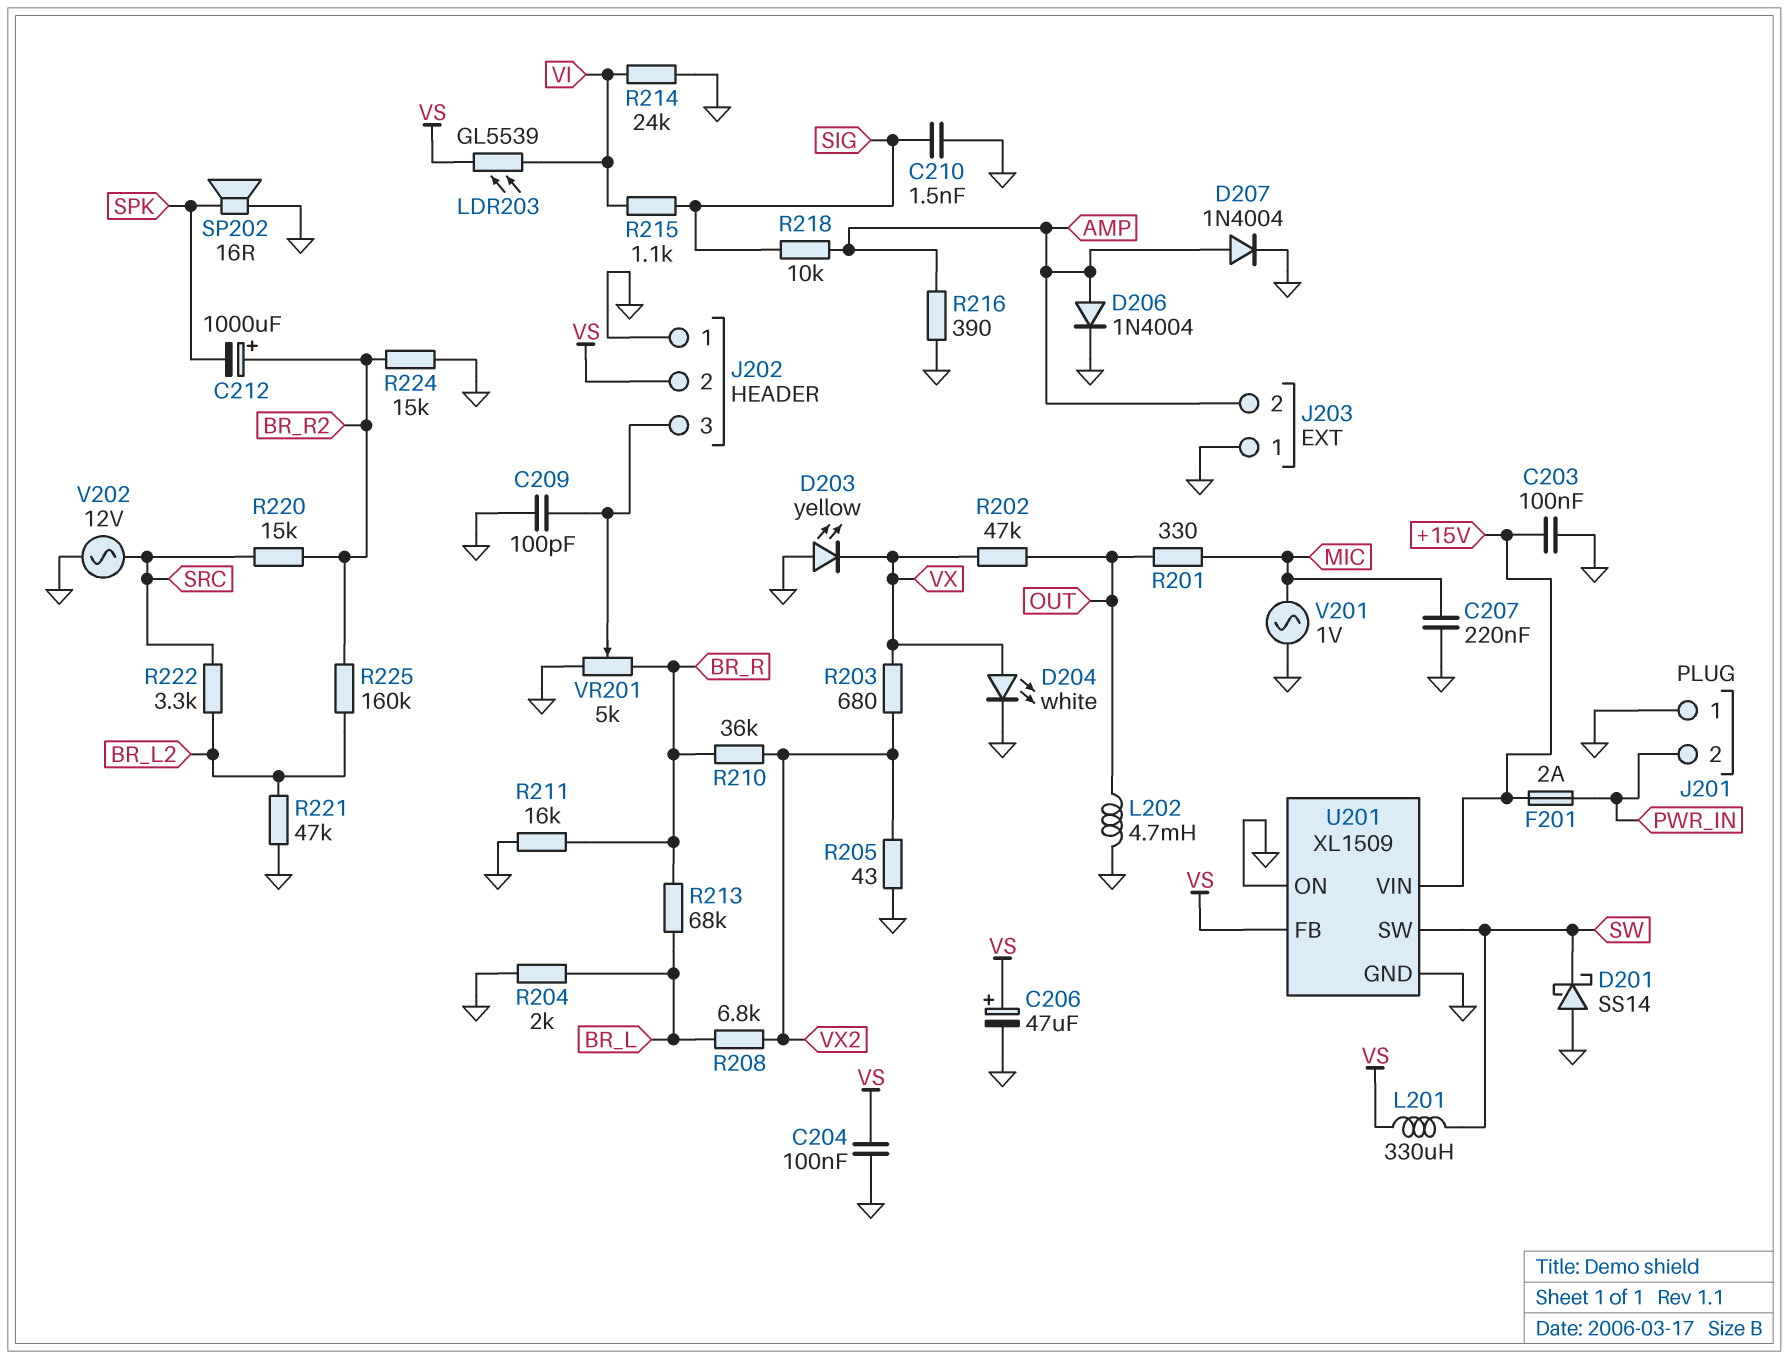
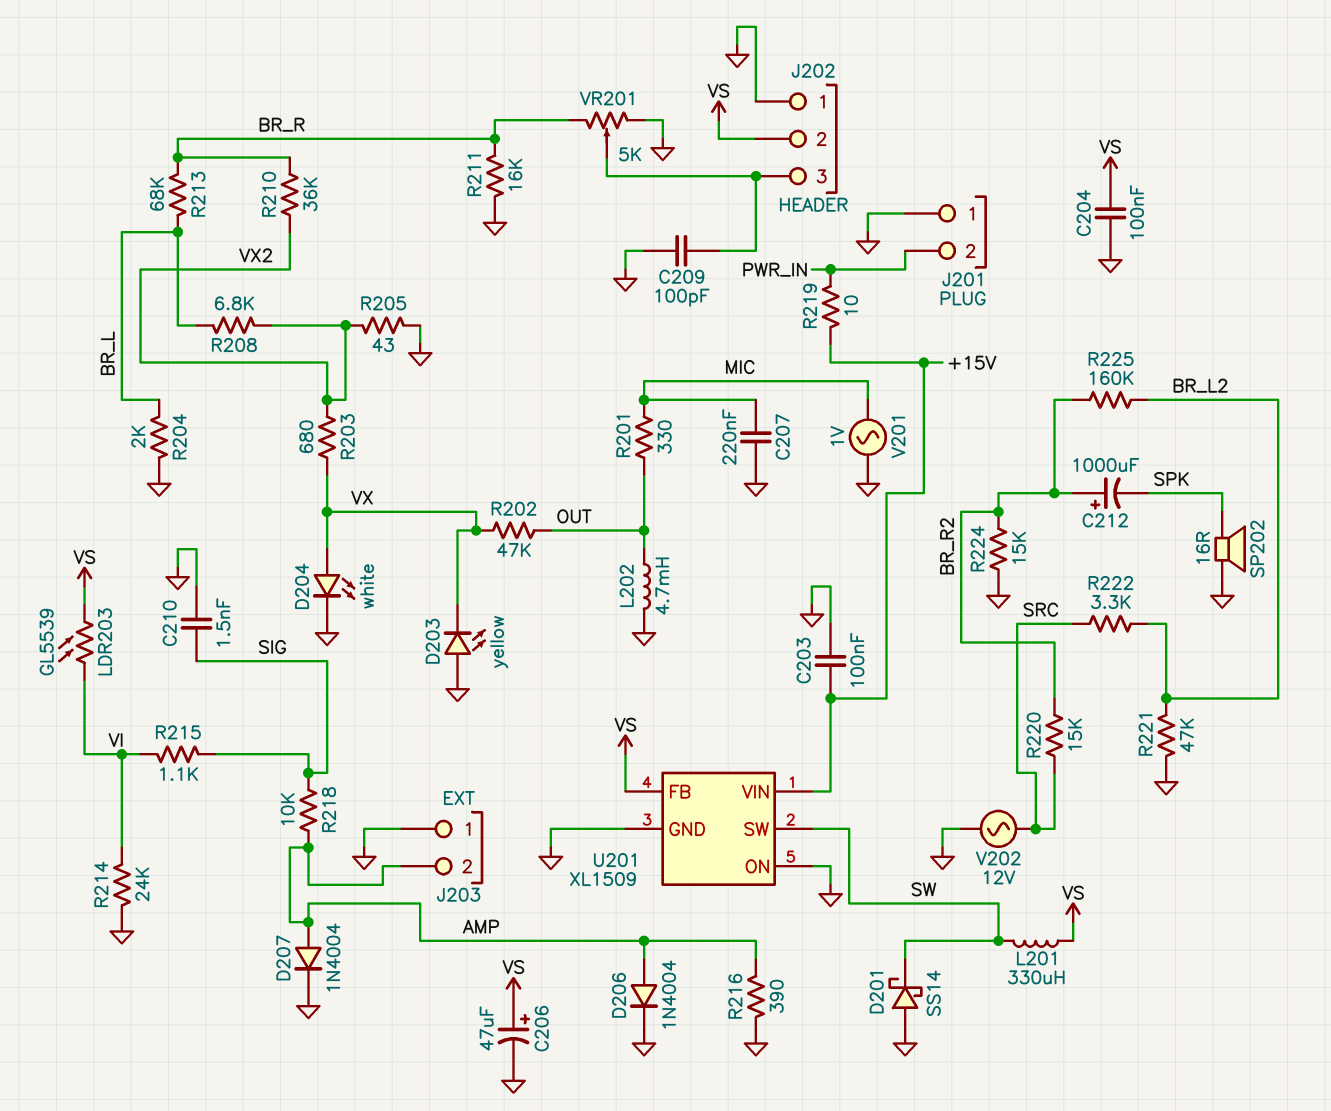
F201: 2A (+15V, PWR_IN) -> none
R219: none -> 10 (+15V, PWR_IN)

